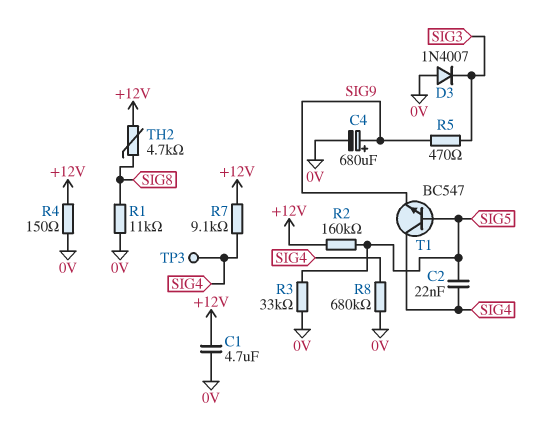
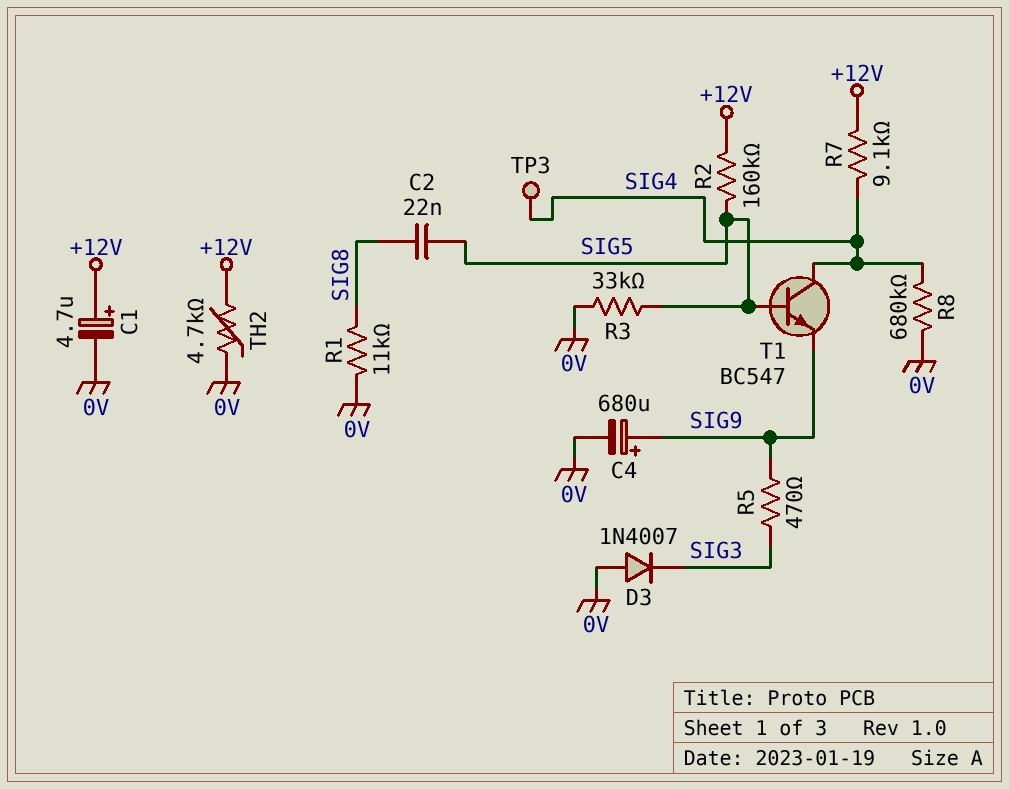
C1: 4.7uF (+12V, 0V) -> 4.7uF (plus +12V, minus 0V)
C2: 22nF (SIG4, SIG5) -> 22nF (SIG5, SIG8)
R4: 150 (+12V, 0V) -> none
TH2: 4.7k (+12V, SIG8) -> 4.7k (+12V, 0V)

